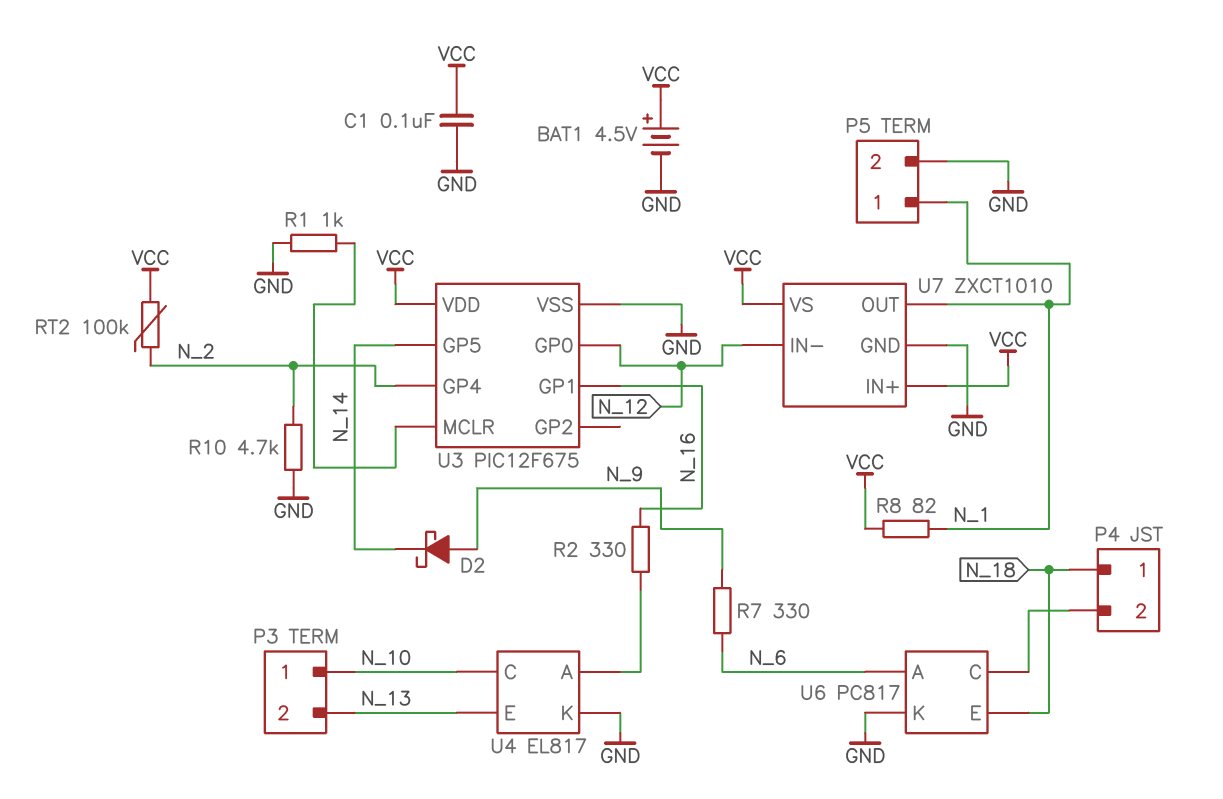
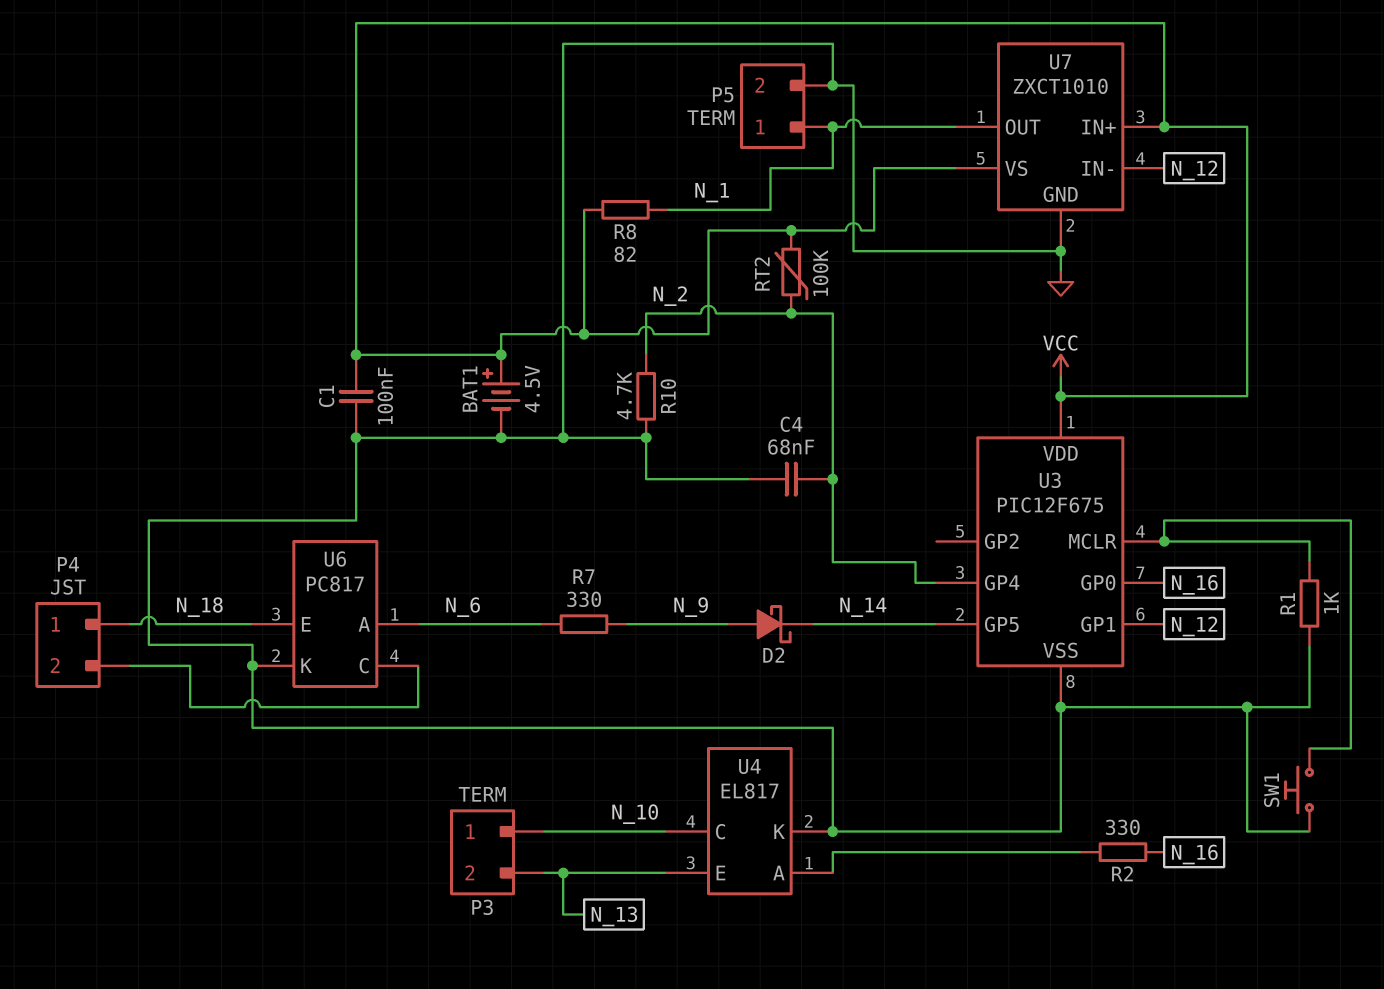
C4: none -> 68nF (GND, N_2)
SW1: none -> button (GND, U3/MCLR)
U3 pin GP0: N_12 -> N_16
U3 pin GP1: N_16 -> N_12

